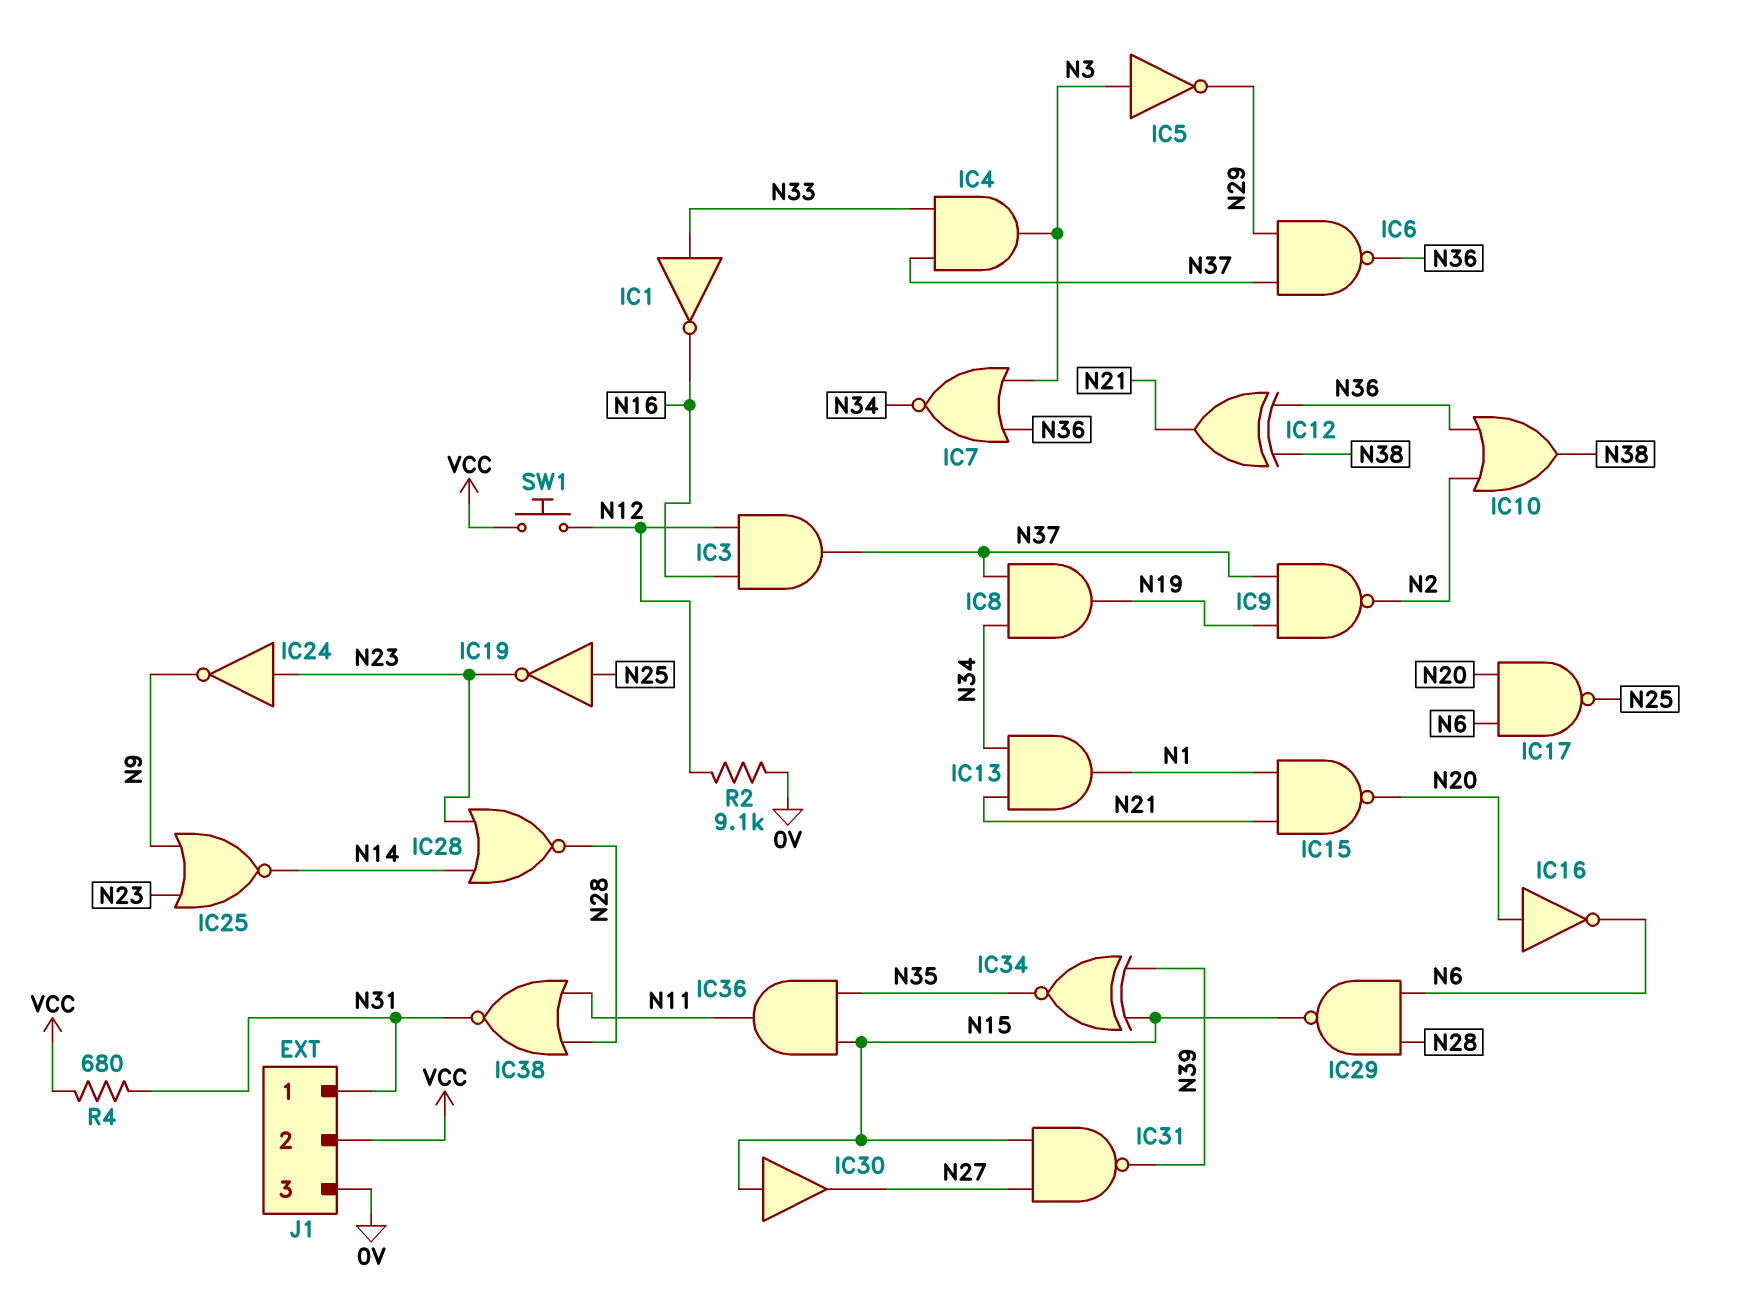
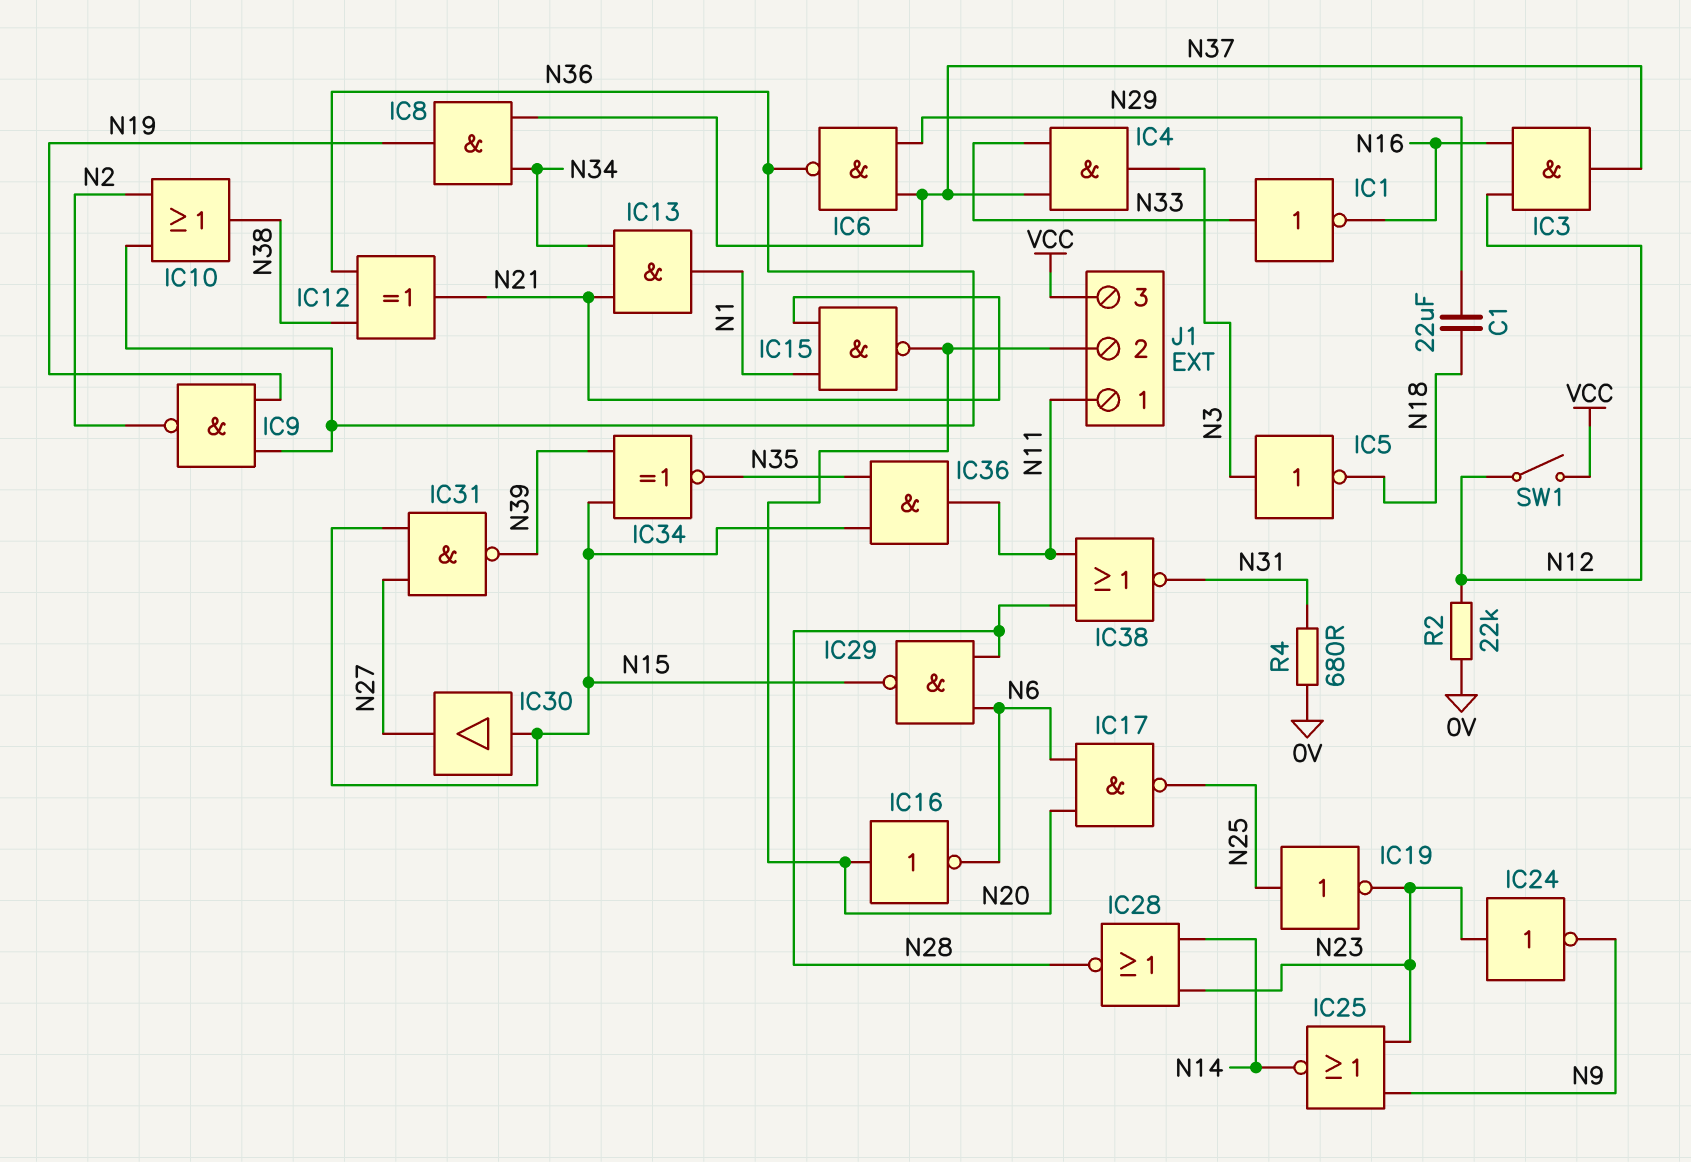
C1: none -> 22uF (N18, N29)
IC5: NOT (in N3, out N29) -> NOT (in N3, out N18)
IC7: NOR (in N3, in N36, out N34) -> none
IC9: NAND (in N19, in N37, out N2) -> NAND (in N19, in N36, out N2)
J1 pin 1: N31 -> N11
J1 pin 2: VCC -> N20
J1 pin 3: 0V -> VCC
R2: 9.1k (0V, N12) -> 22k (0V, N12)
R4: 680 (N31, VCC) -> 680 (0V, N31)
SW1: button (N12, VCC) -> switch (N12, VCC)

